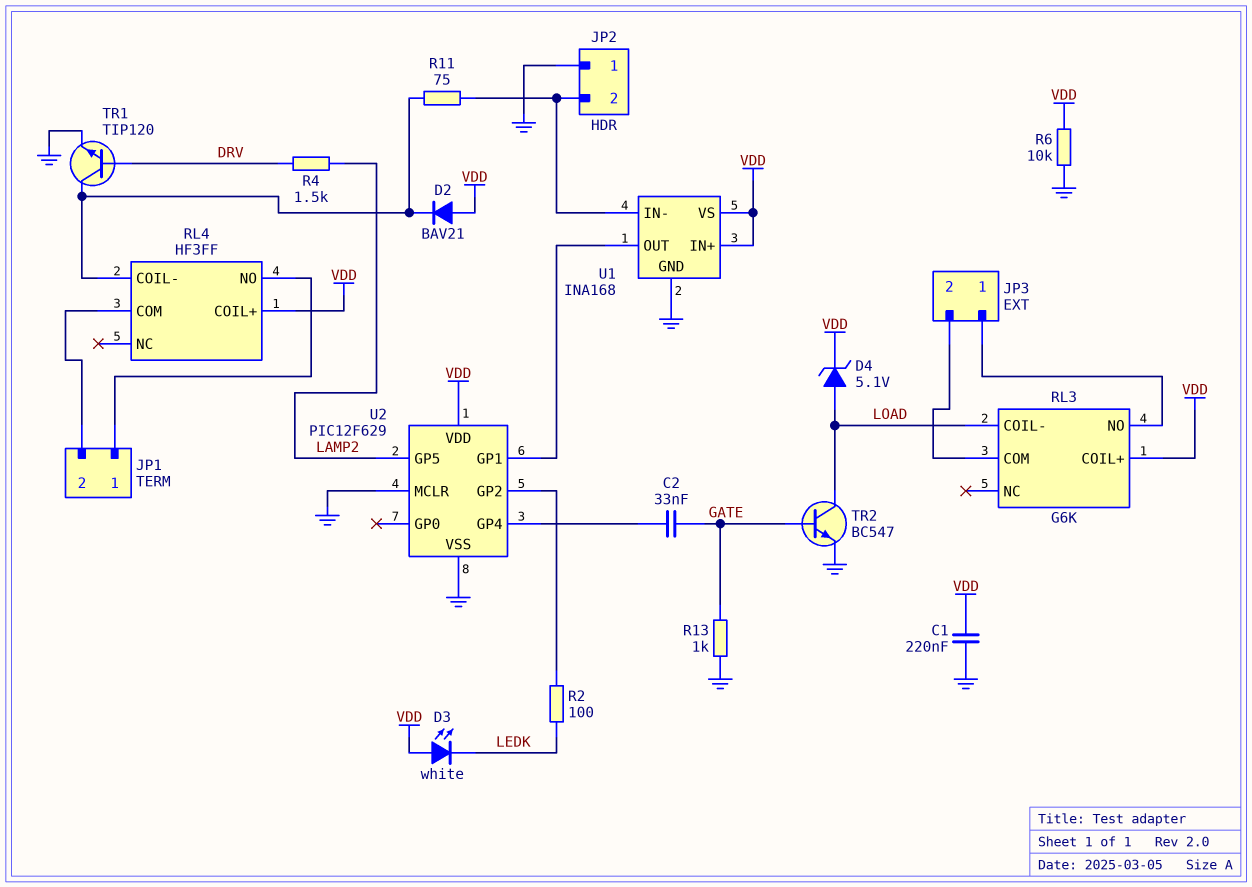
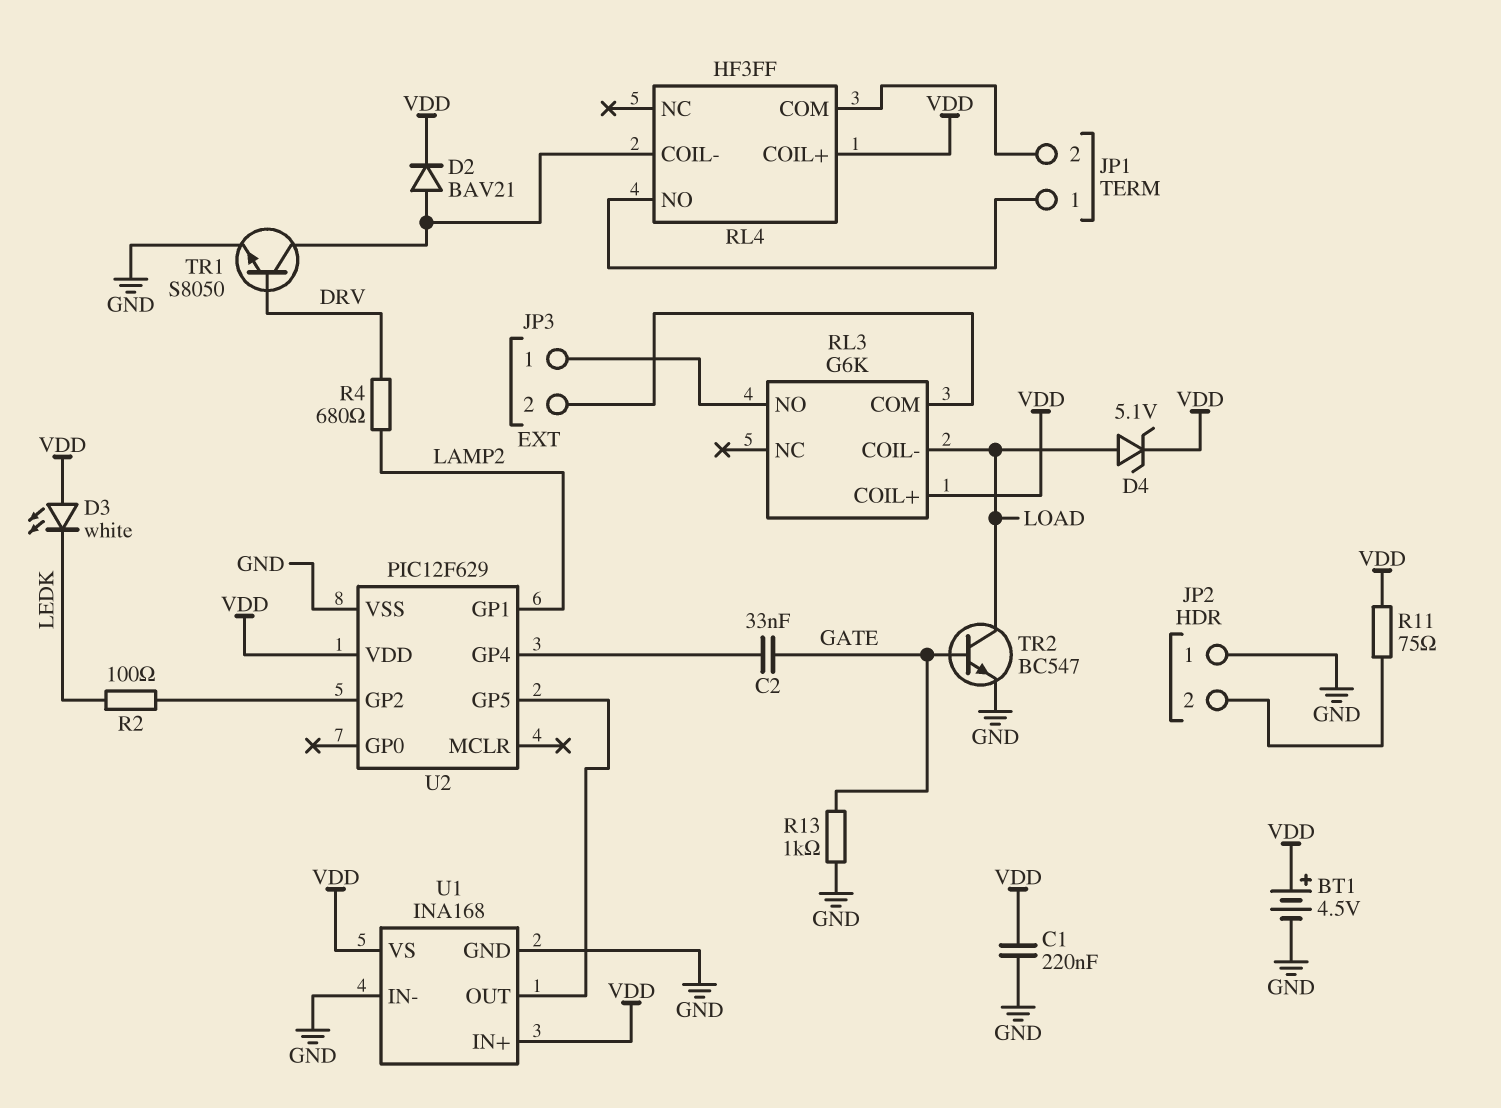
BT1: none -> 4.5V (plus VDD, minus GND)
D2: diode BAV21 (A VDD, K RL4/COIL-) -> diode BAV21 (A RL4/COIL-, K VDD)
R4: 1.5k (DRV, LAMP2) -> 680 (DRV, LAMP2)
R6: 10k (GND, VDD) -> none
R11: 75 (JP2/2, RL4/COIL-) -> 75 (JP2/2, VDD)
TR1: NPN TIP120 (B DRV, C RL4/COIL-, E GND) -> NPN S8050 (B DRV, C RL4/COIL-, E GND)
U1 pin IN-: JP2/2 -> GND
U2 pin GP1: U1/OUT -> LAMP2
U2 pin GP5: LAMP2 -> U1/OUT
U2 pin MCLR: GND -> none

